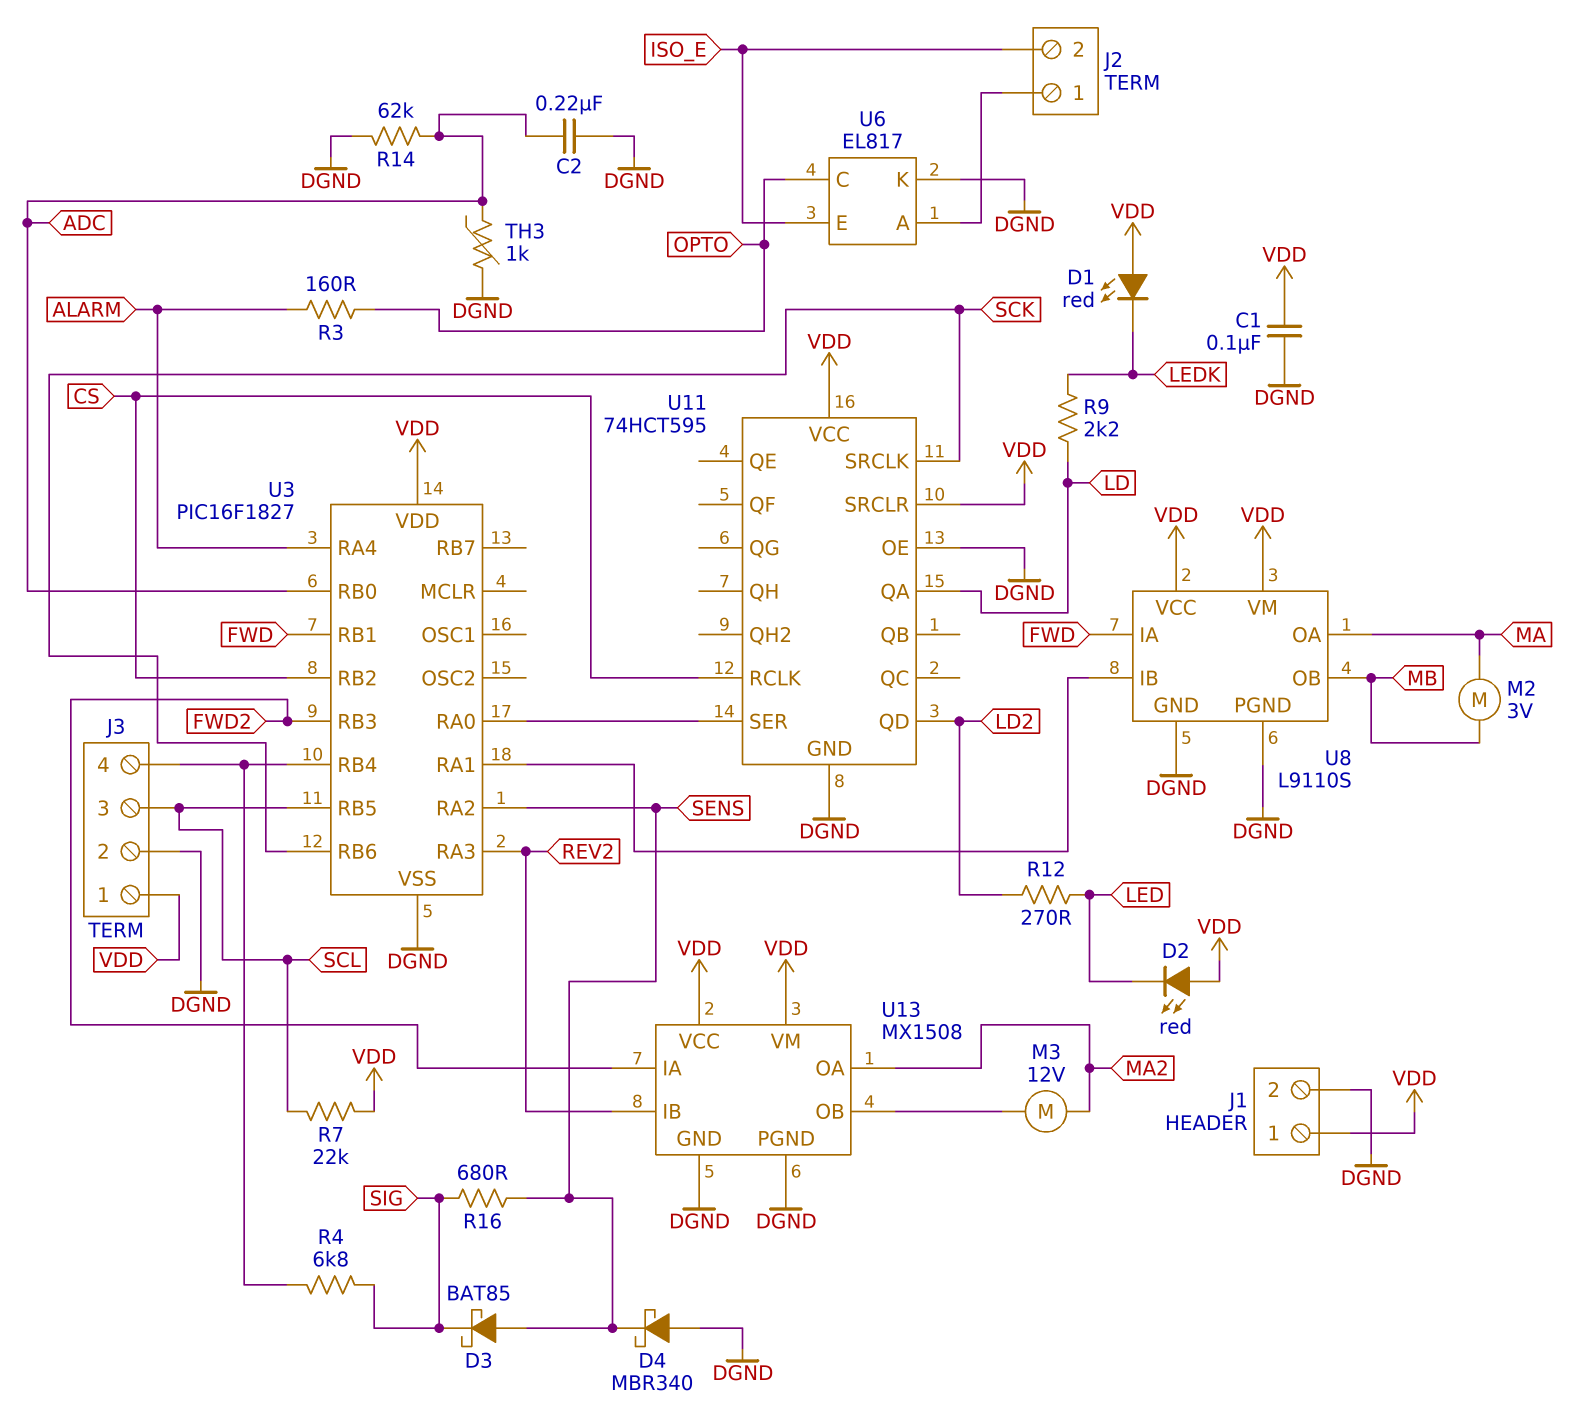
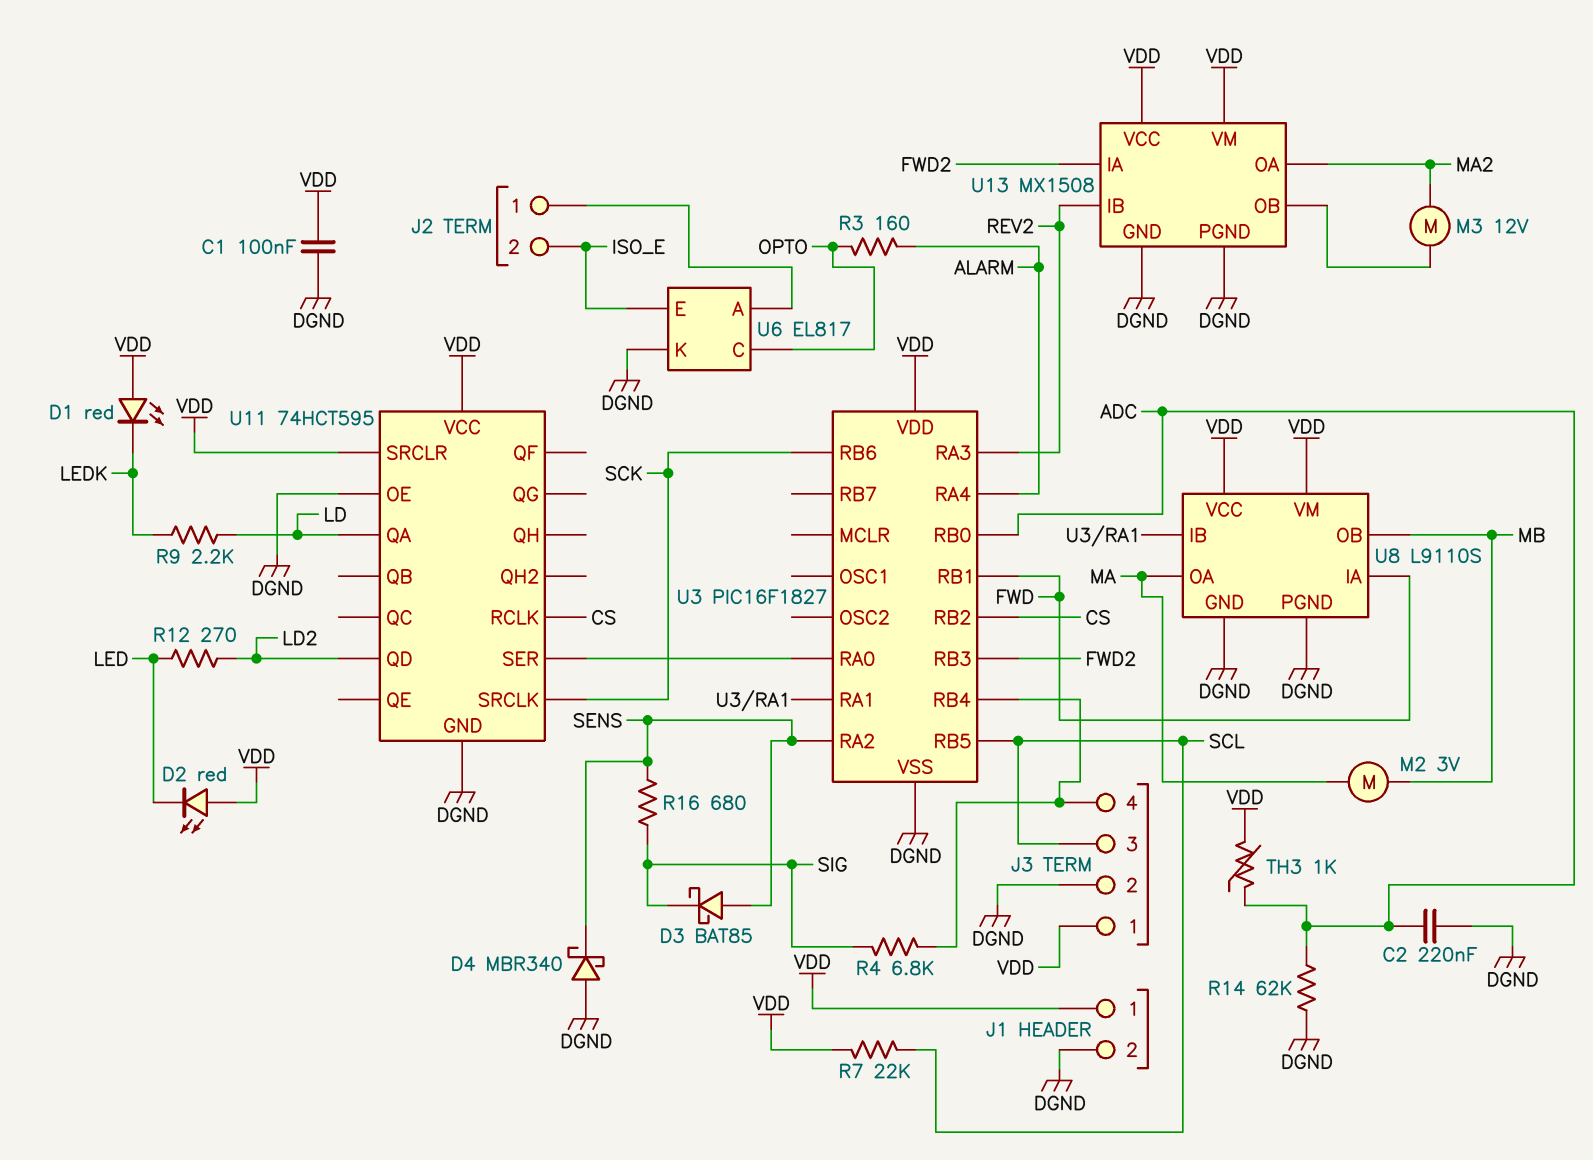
TH3: 1k (ADC, DGND) -> 1k (ADC, VDD)

